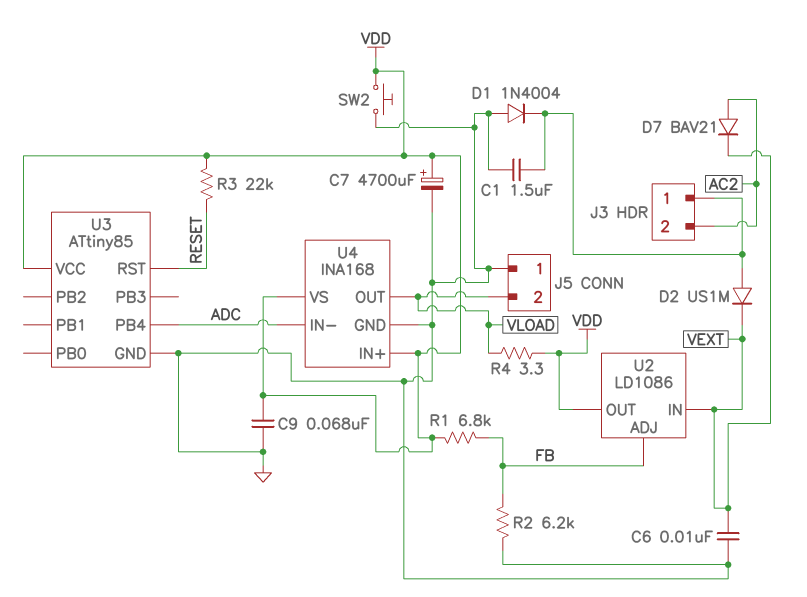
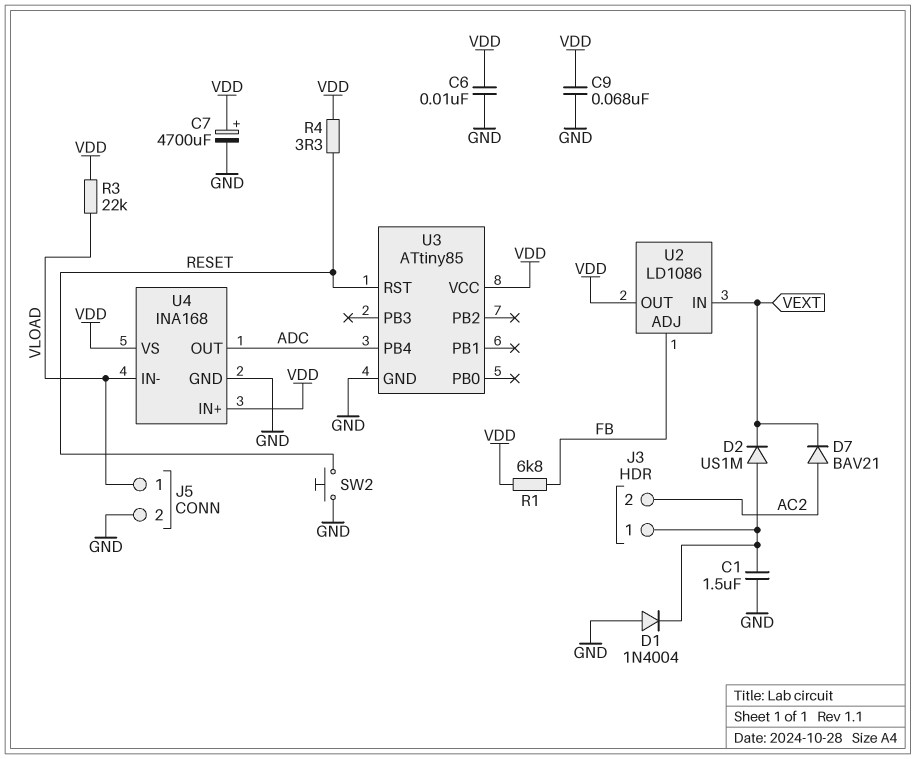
C6: 10nF (GND, VEXT) -> 10nF (GND, VDD)
J5 pin 1: GND -> VLOAD
J5 pin 2: VLOAD -> GND
R2: 6.2k (FB, GND) -> none
R3: 22k (RESET, VDD) -> 22k (VDD, VLOAD)
R4: 3.3 (VDD, VLOAD) -> 3.3 (RESET, VDD)
SW2: button (GND, VDD) -> button (GND, RESET)
U4 pin IN-: ADC -> VLOAD
U4 pin OUT: VLOAD -> ADC

